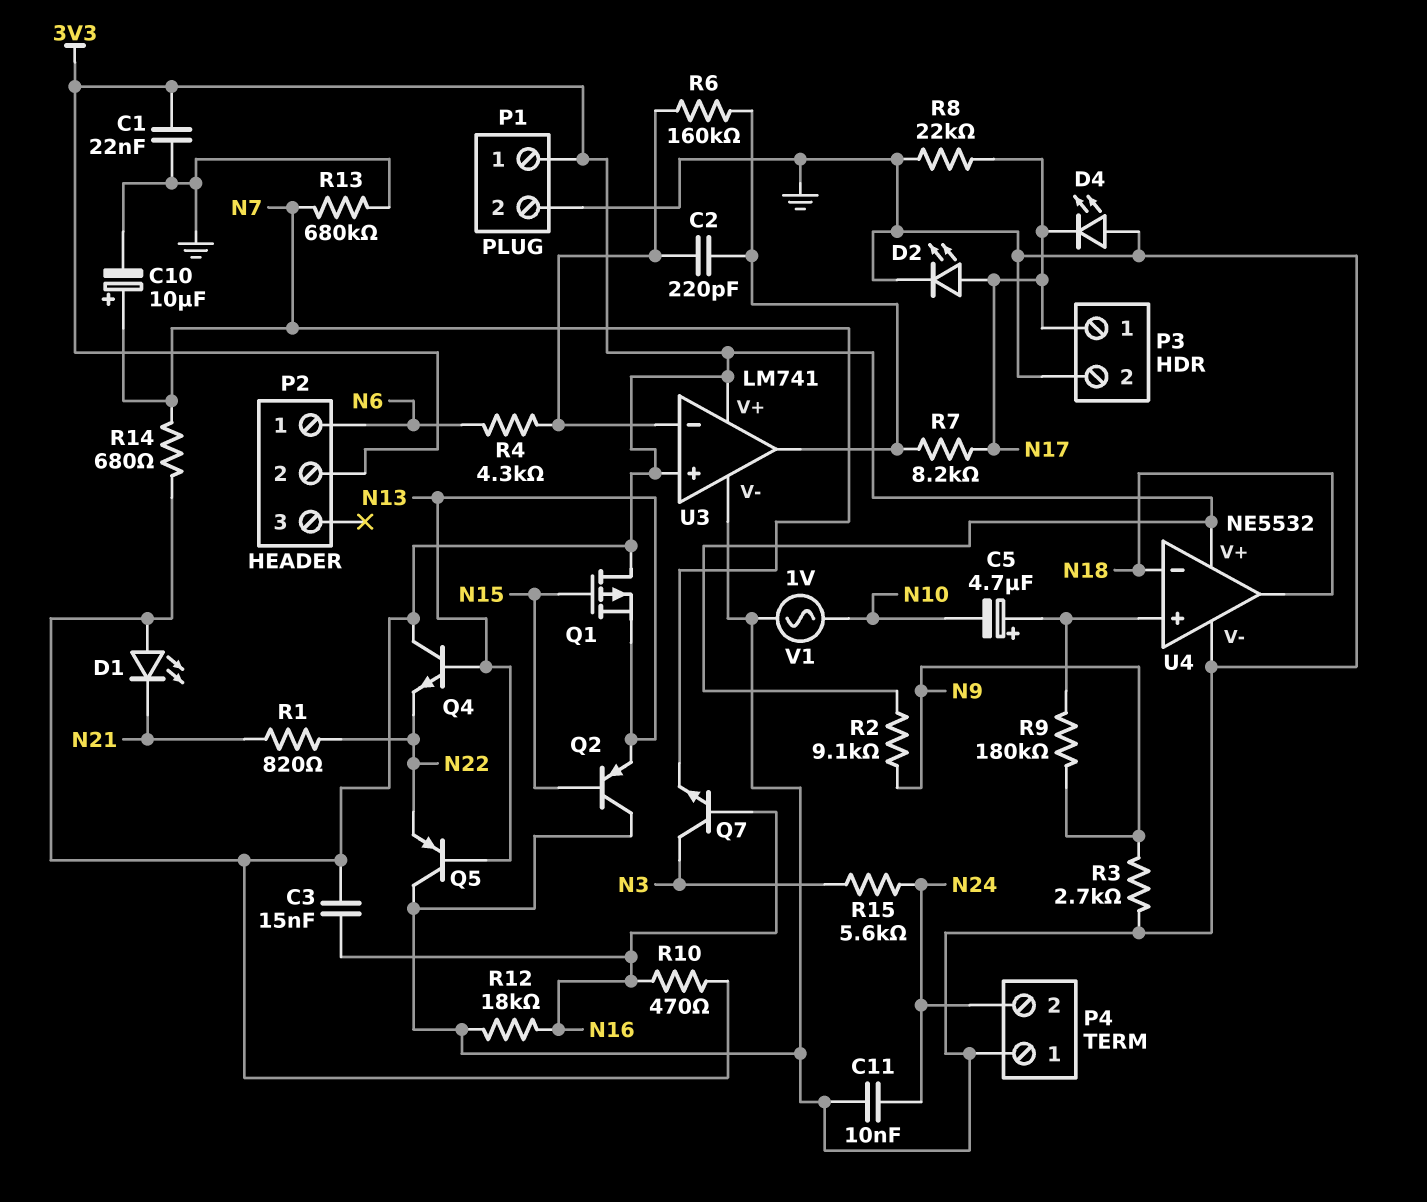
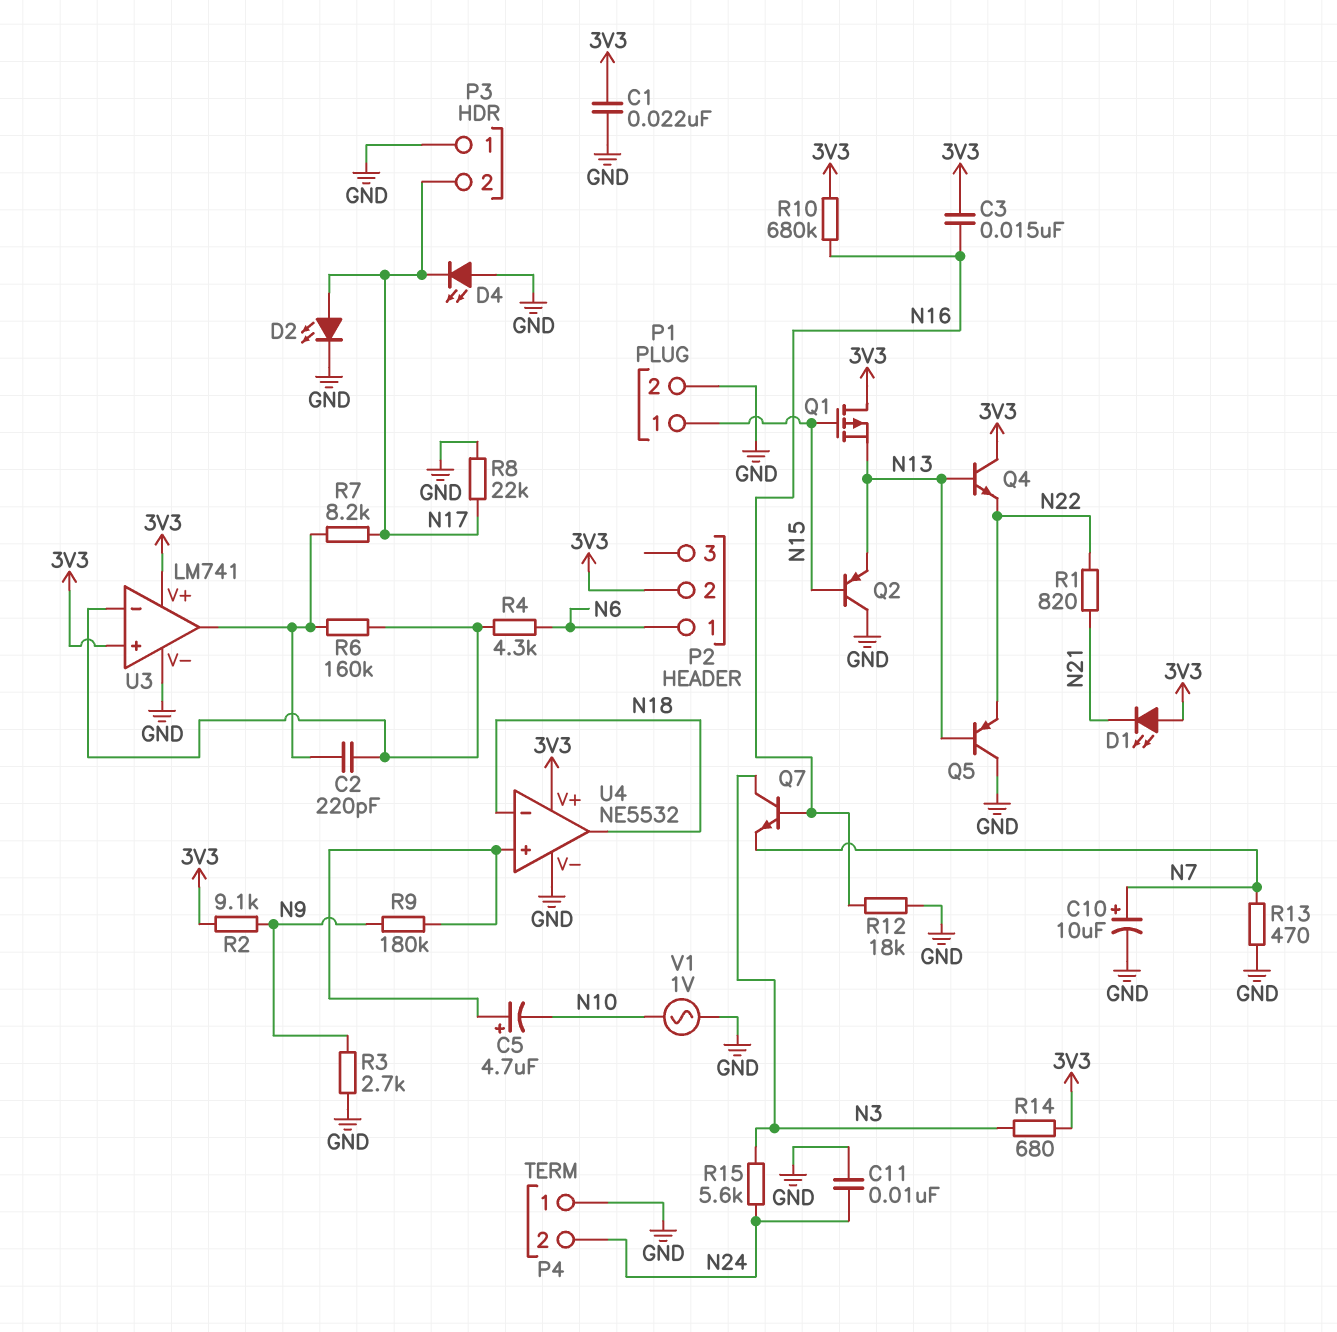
P1 pin 1: 3V3 -> N15
P3 pin 1: N17 -> GND
P3 pin 2: GND -> N17
R10: 470 (3V3, N16) -> 680k (3V3, N16)
R13: 680k (GND, N7) -> 470 (GND, N7)
R14: 680 (3V3, N7) -> 680 (3V3, N3)

